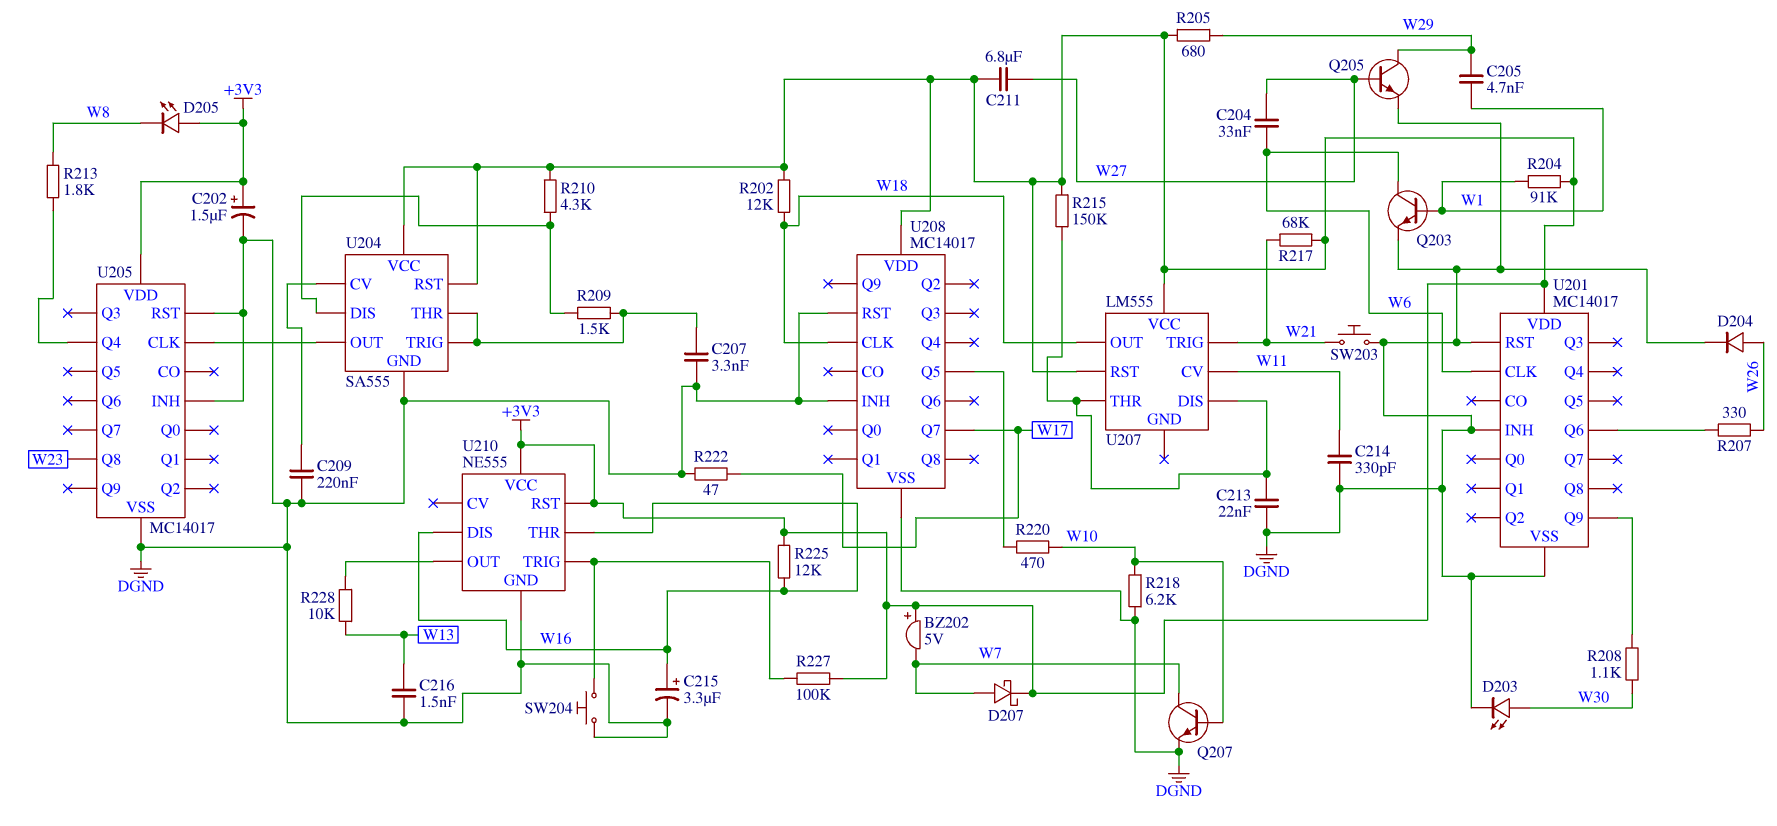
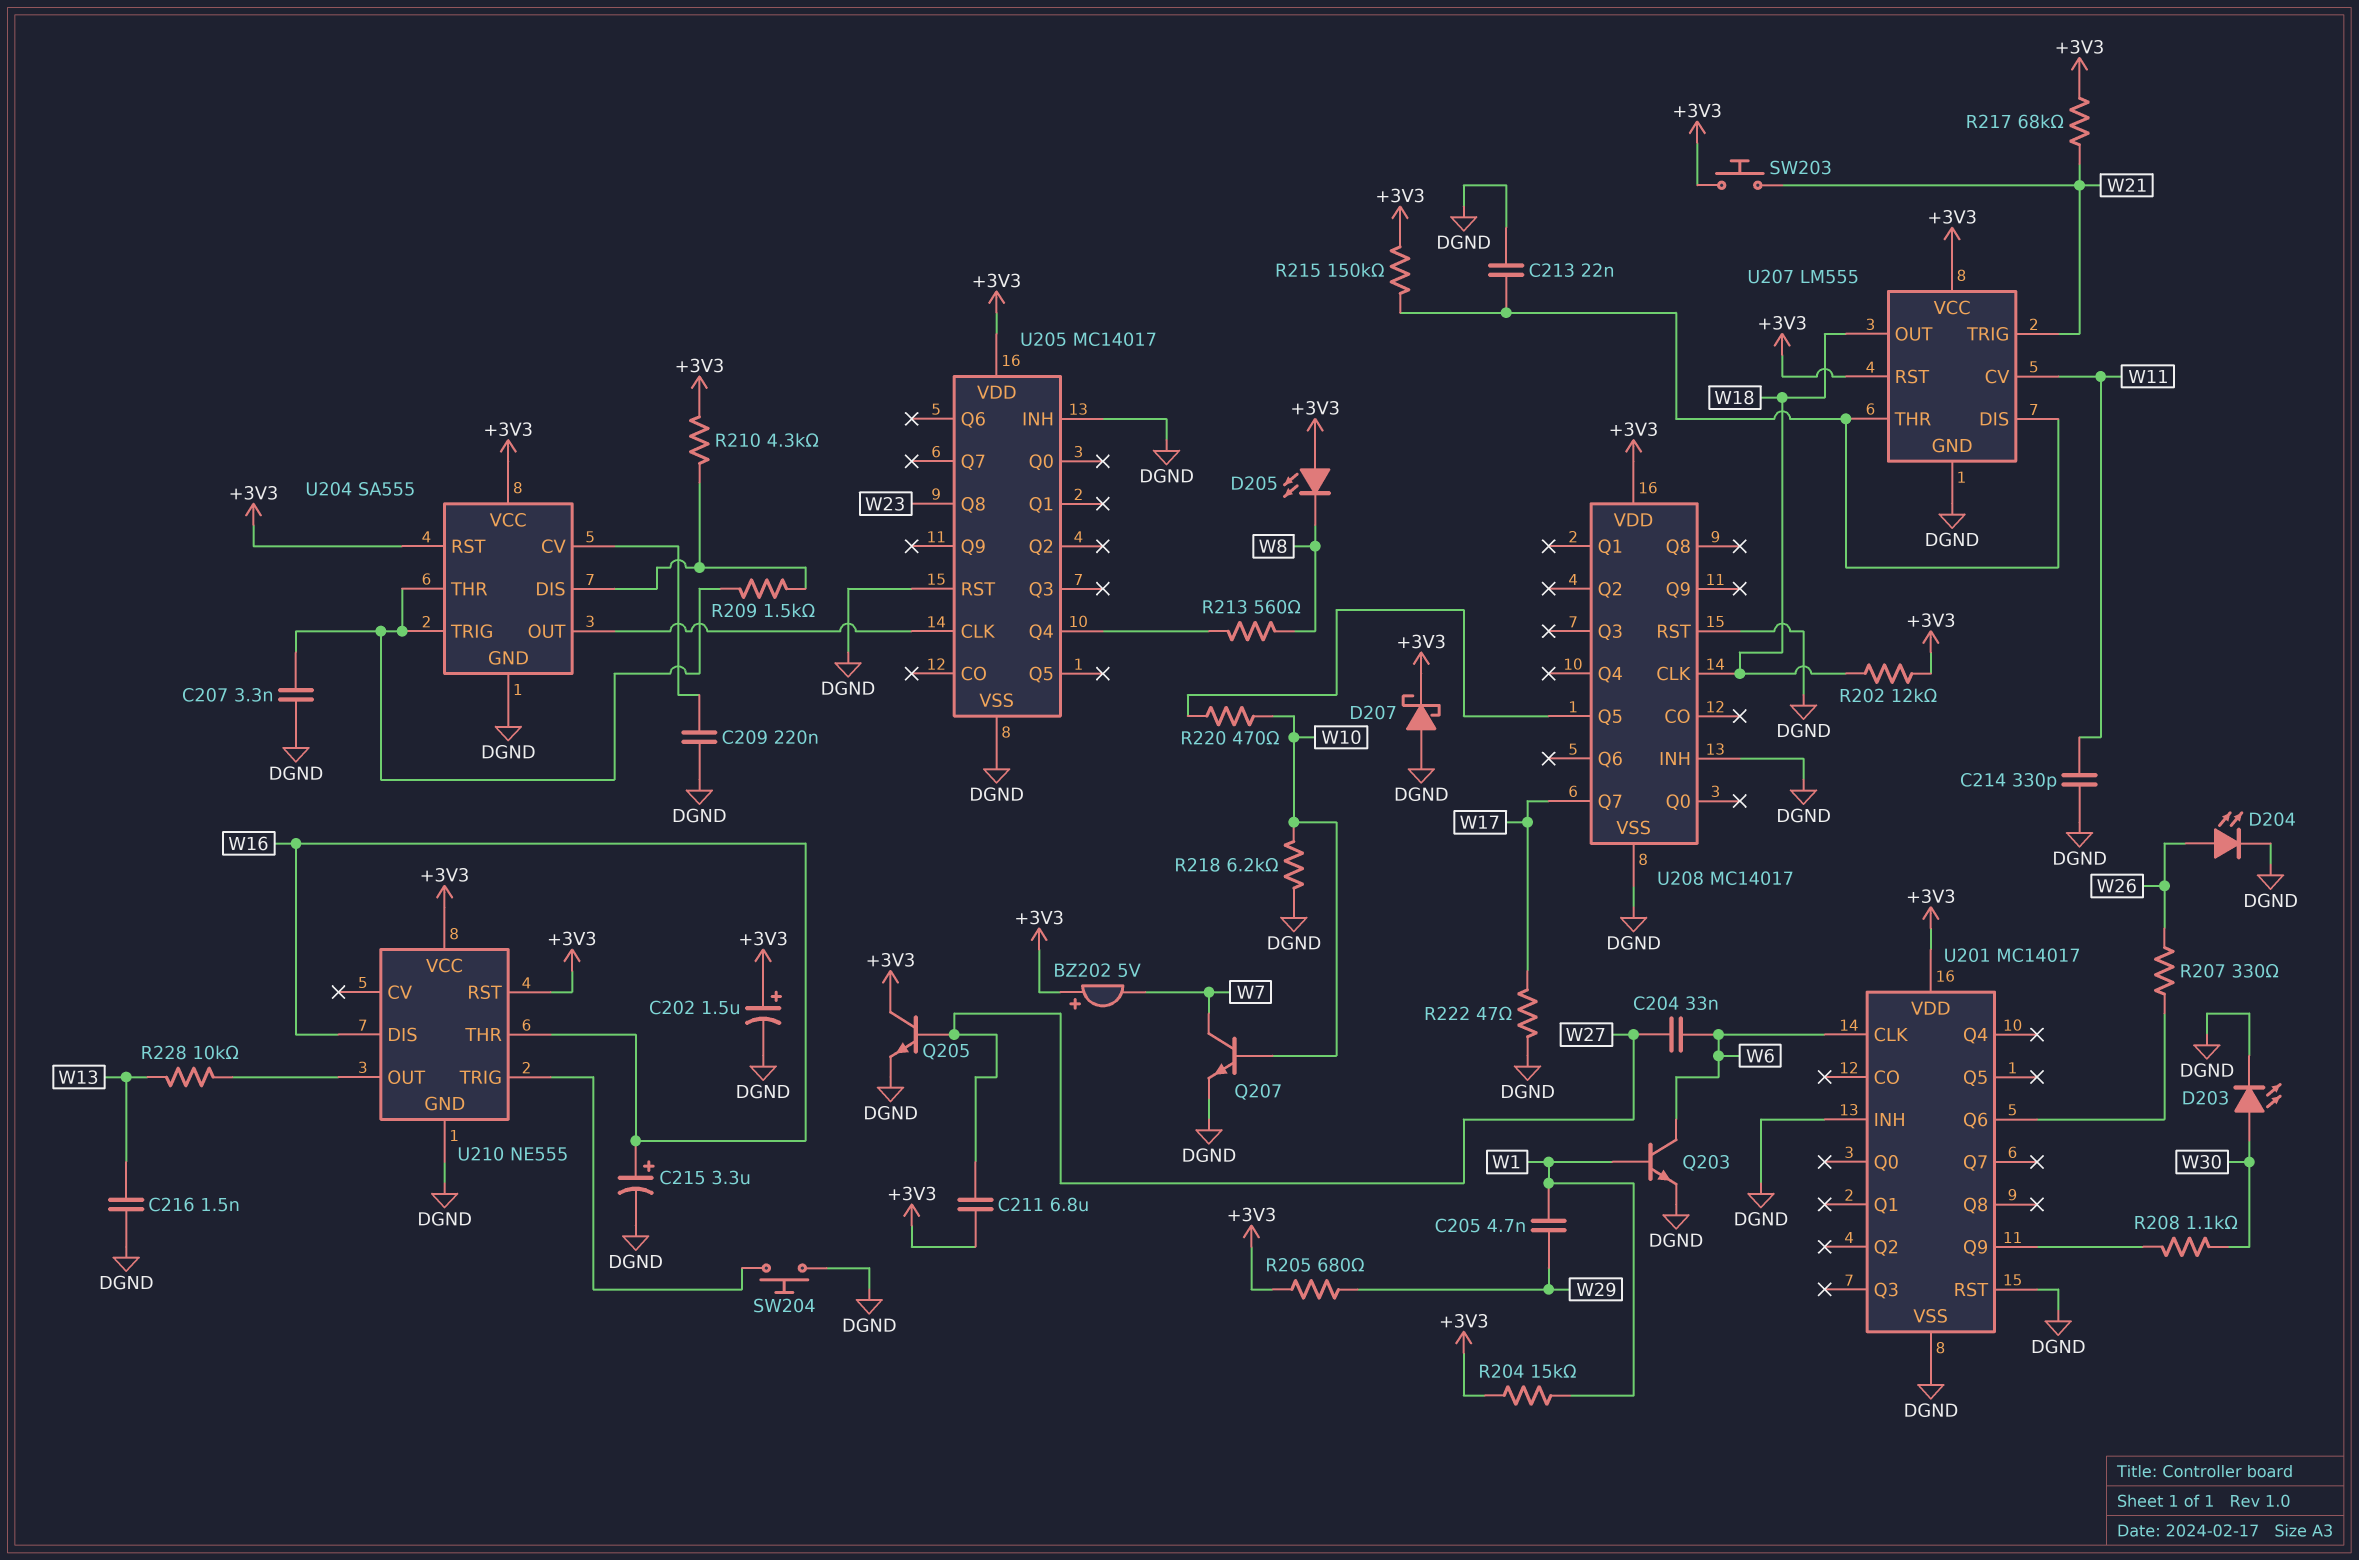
D204: diode (A W26, K DGND) -> LED (A W26, K DGND)
D207: schottky (A W7, K +3V3) -> schottky (A DGND, K +3V3)
Q205: NPN (B W27, C W29, E DGND) -> NPN (B W27, C +3V3, E DGND)
R204: 91k (+3V3, W1) -> 15k (+3V3, W1)
R213: 1.8k (U205/Q4, W8) -> 560 (U205/Q4, W8)
R225: 12k (+3V3, W16) -> none
R227: 100k (+3V3, U210/TRIG) -> none
SW203: button (DGND, W21) -> button (+3V3, W21)
U207 pin GND: none -> DGND

